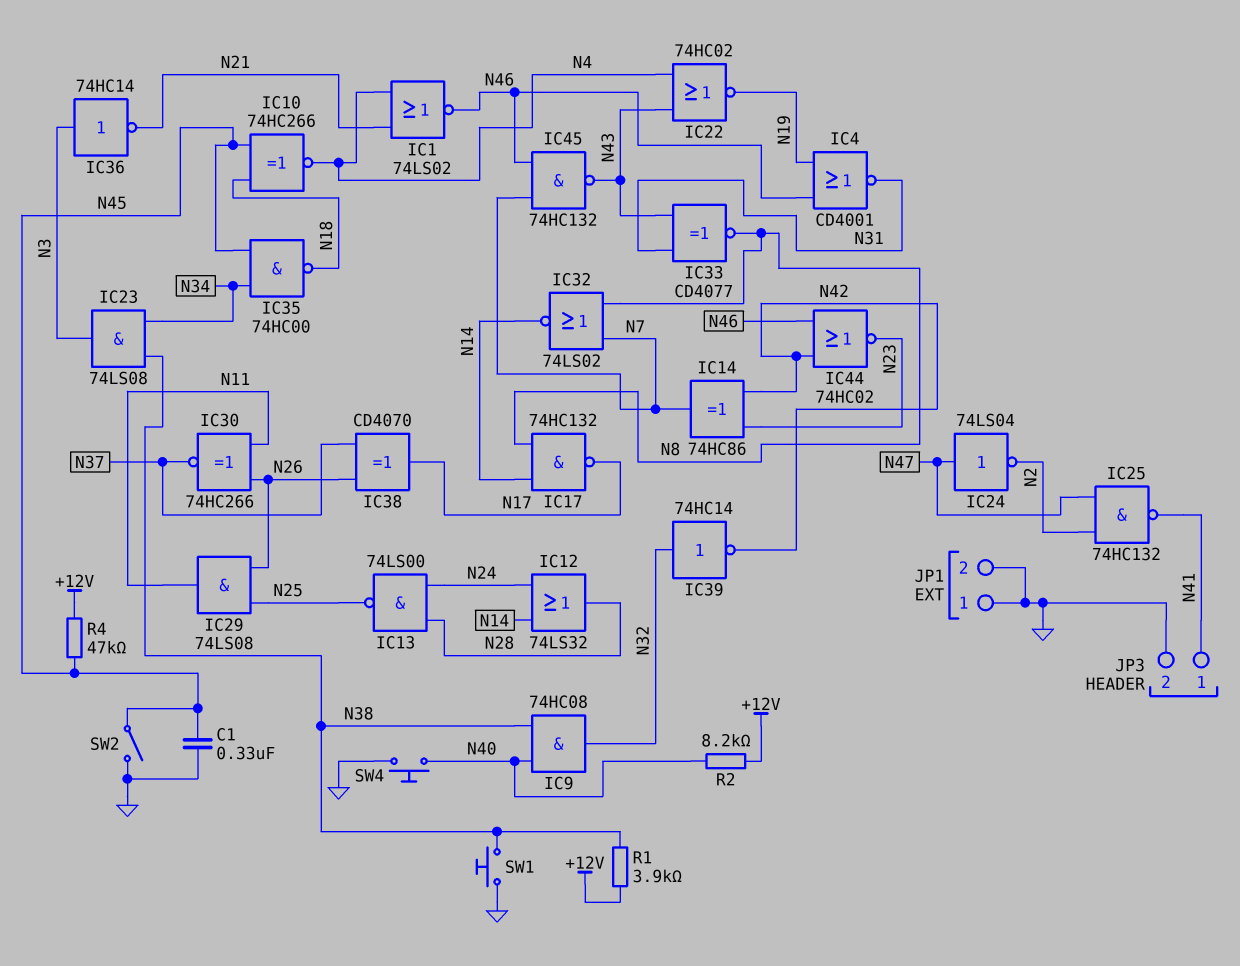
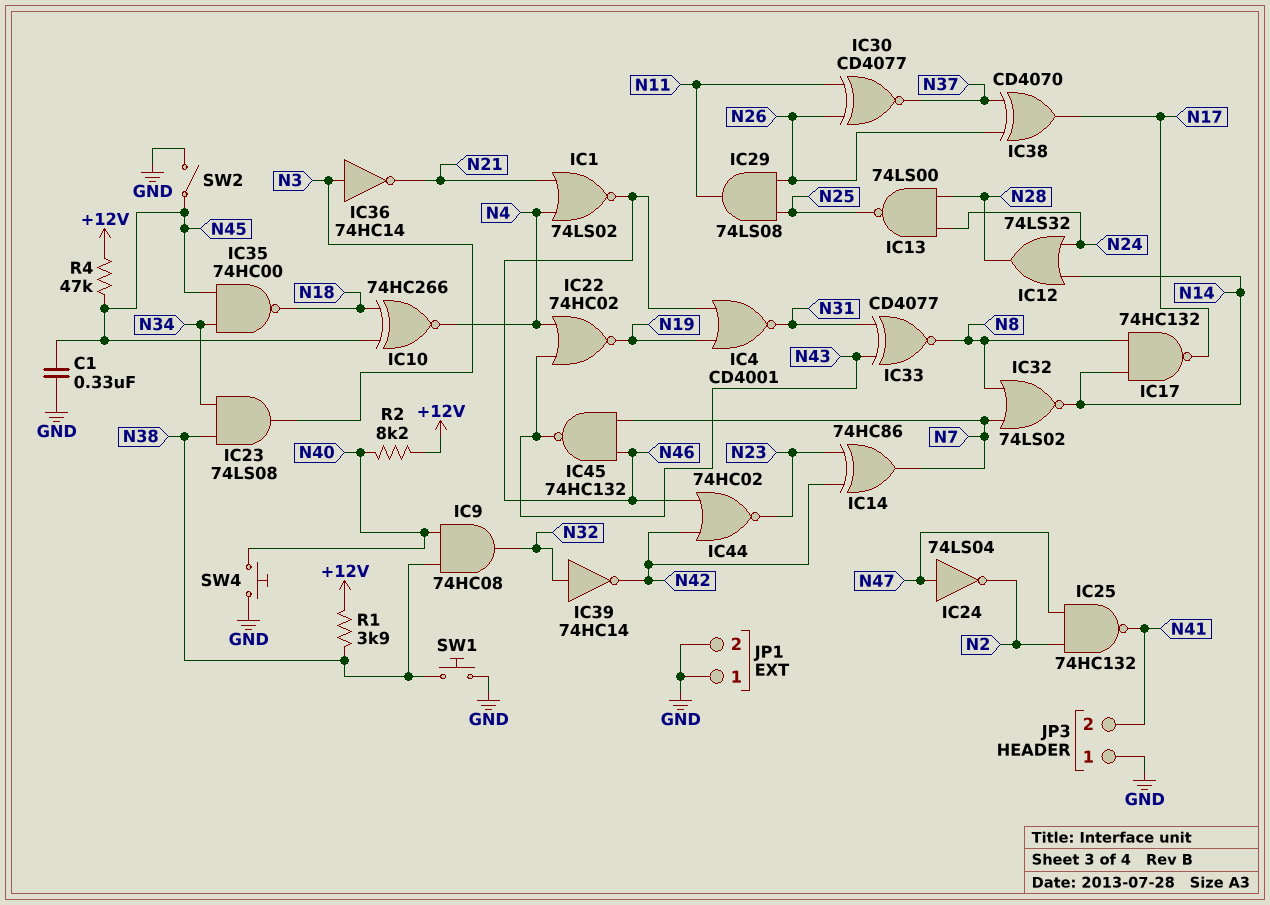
IC30: XNOR 74HC266 (in N11, in N26, out N37) -> XNOR CD4077 (in N11, in N26, out N37)
JP3 pin 1: N41 -> GND
JP3 pin 2: GND -> N41

